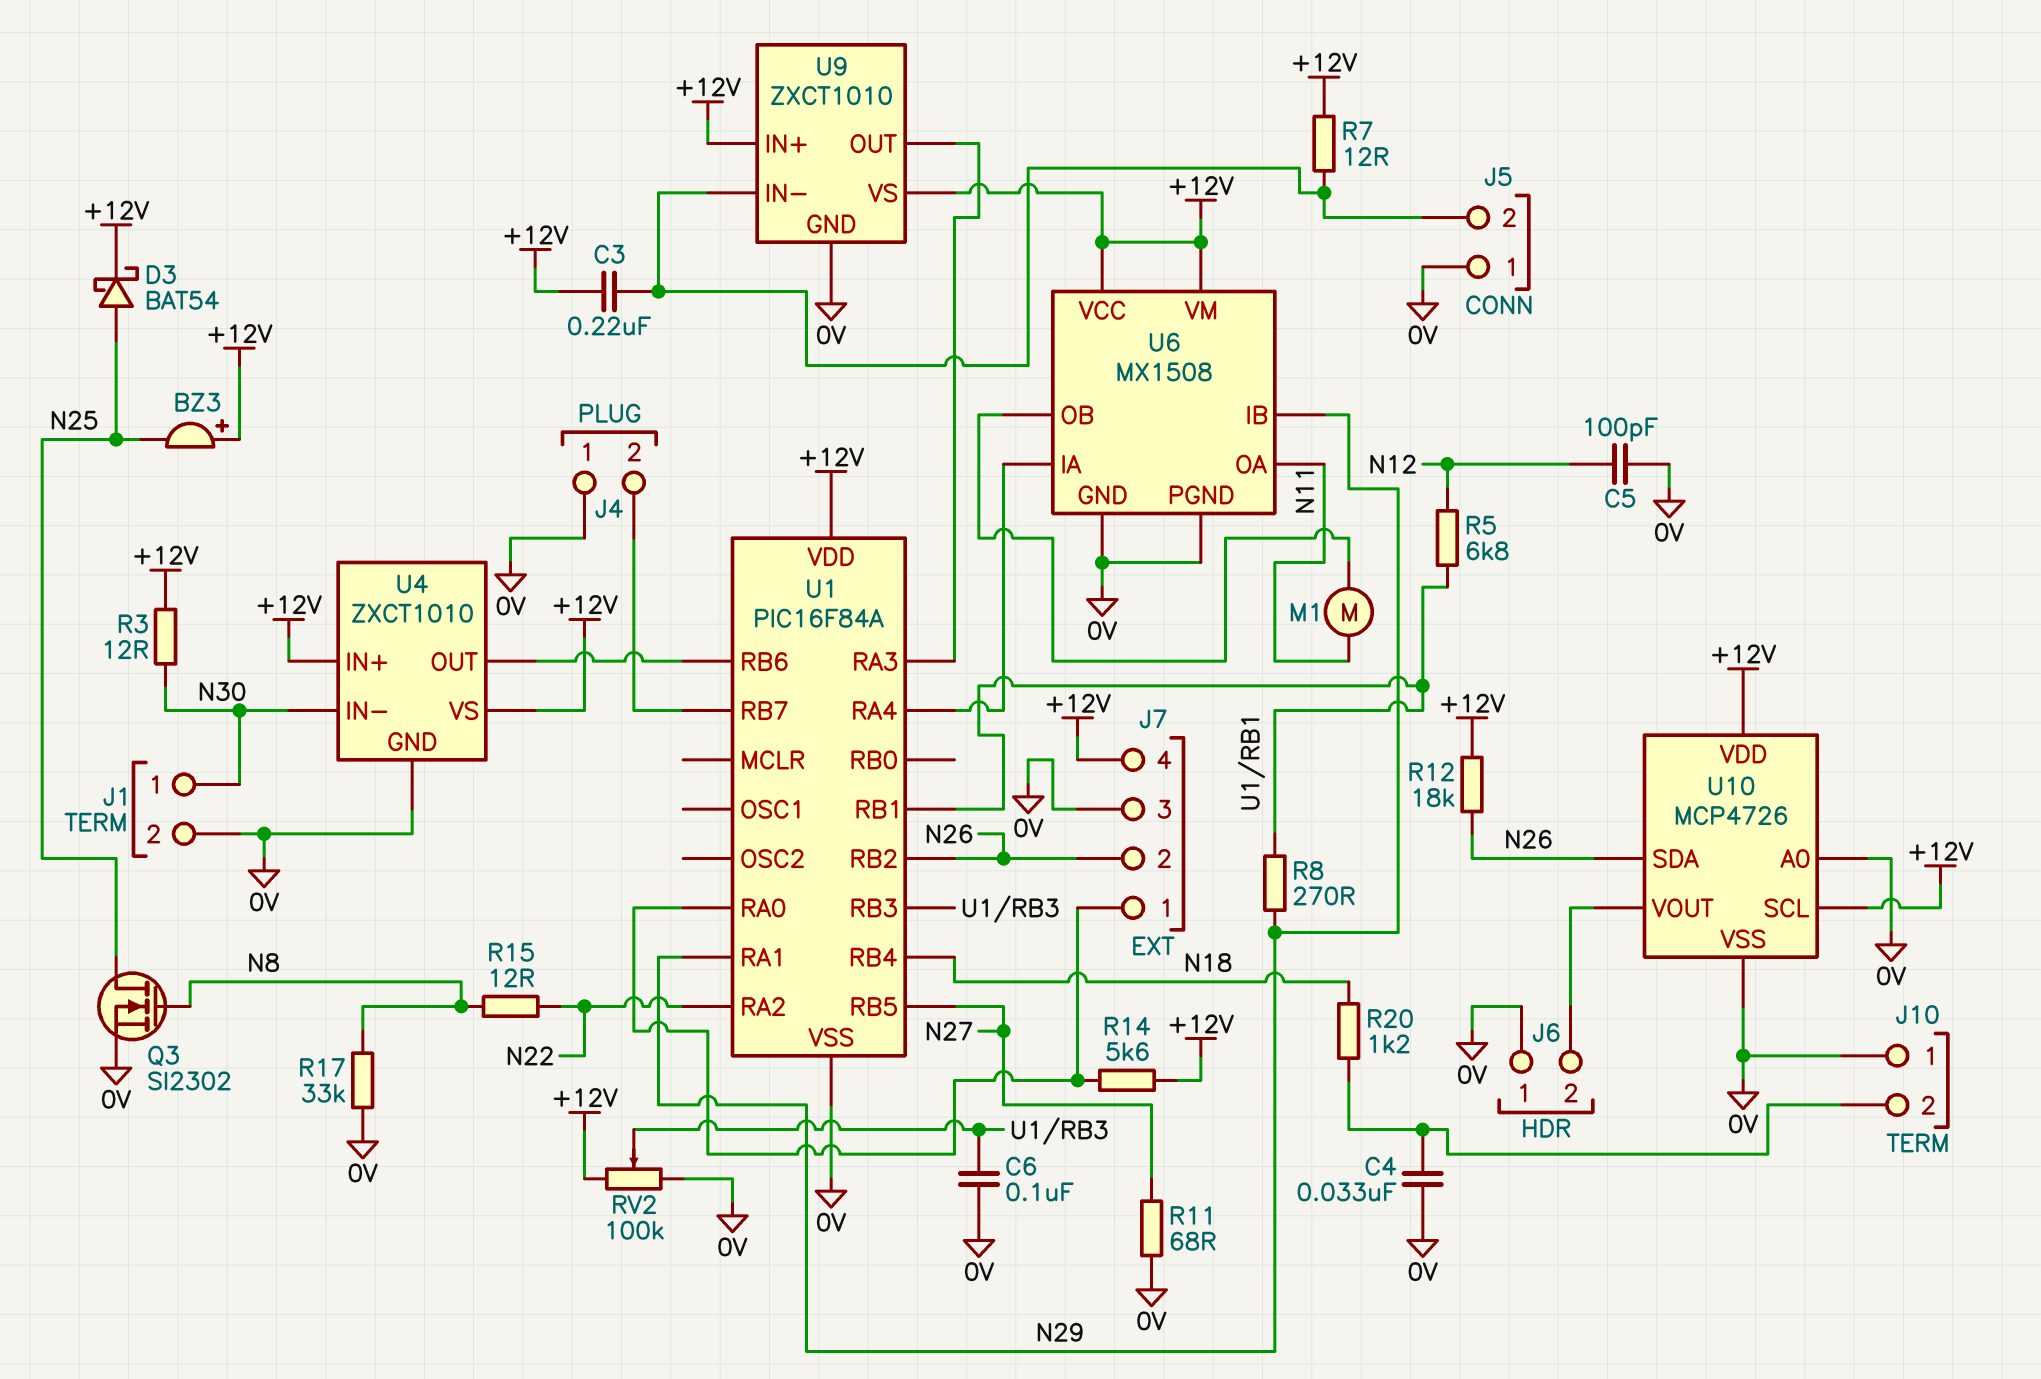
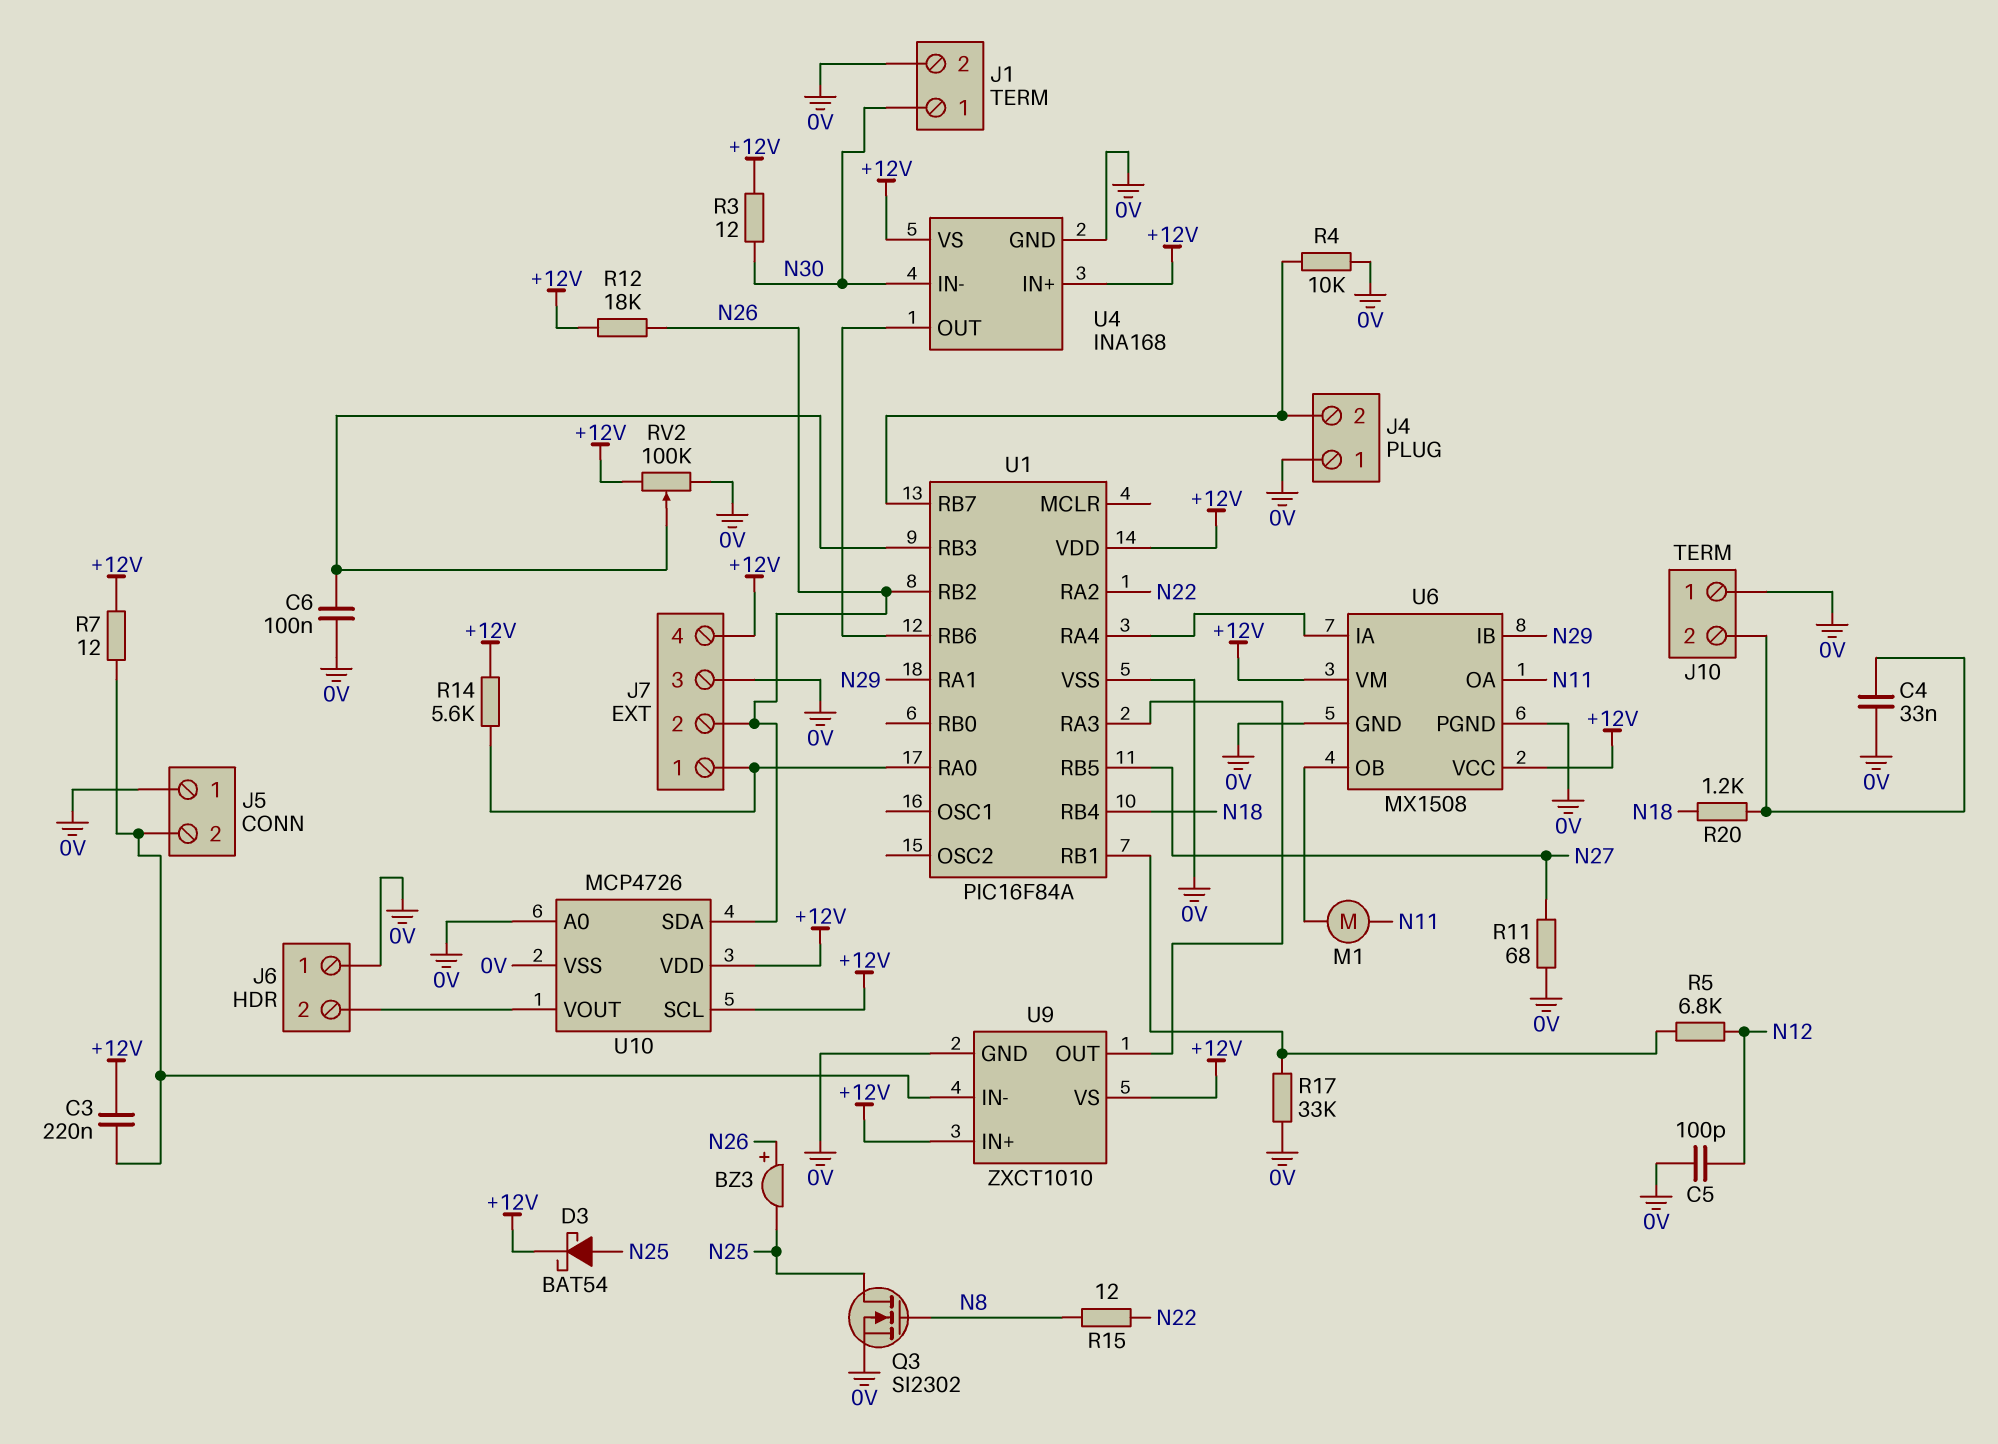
BZ3: buzzer (plus +12V, minus N25) -> buzzer (plus N26, minus N25)
R4: none -> 10k (0V, J4/2)
R8: 270 (N29, U1/RB1) -> none
R17: 33k (0V, N8) -> 33k (0V, U1/RB1)
U4: ZXCT1010 -> INA168

